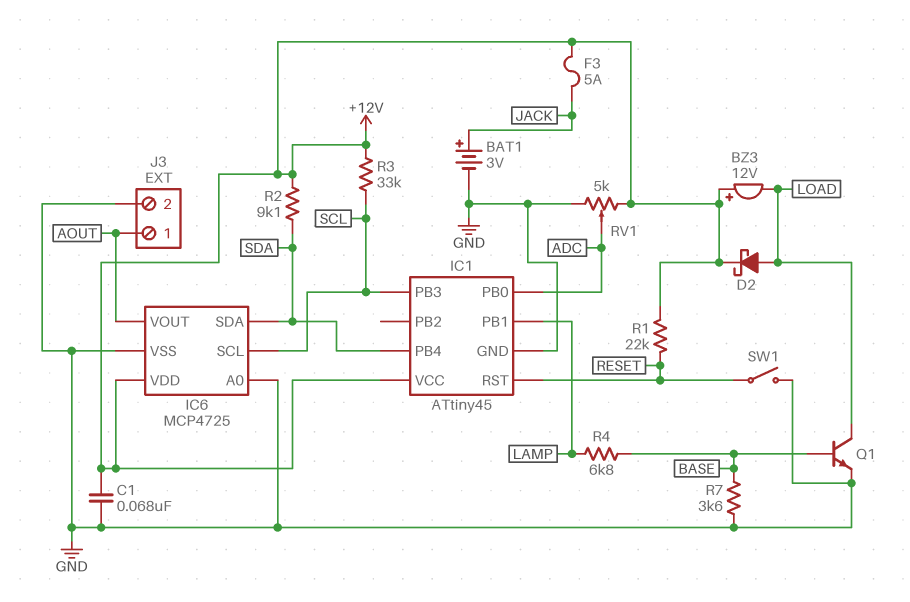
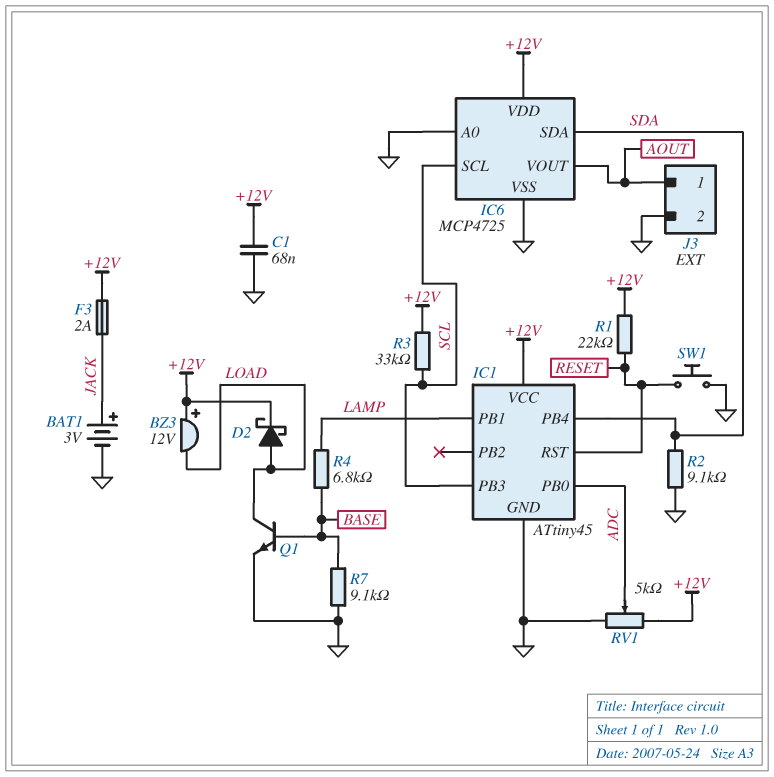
F3: 5A (+12V, JACK) -> 2A (+12V, JACK)
R2: 9.1k (+12V, SDA) -> 9.1k (GND, SDA)
R7: 3.6k (BASE, GND) -> 9.1k (BASE, GND)
SW1: switch (GND, RESET) -> button (GND, RESET)

